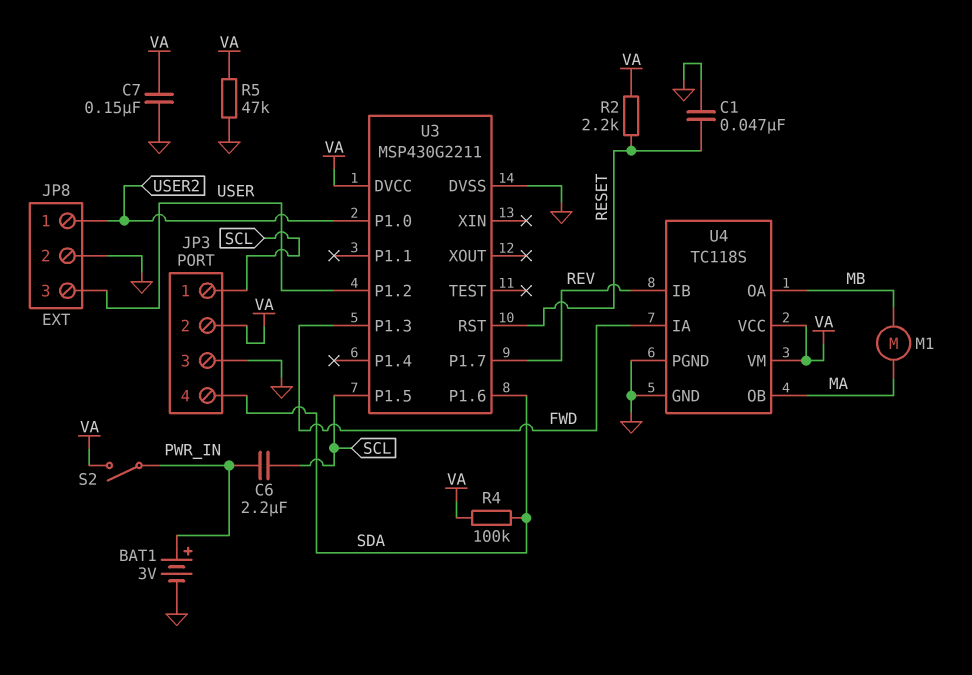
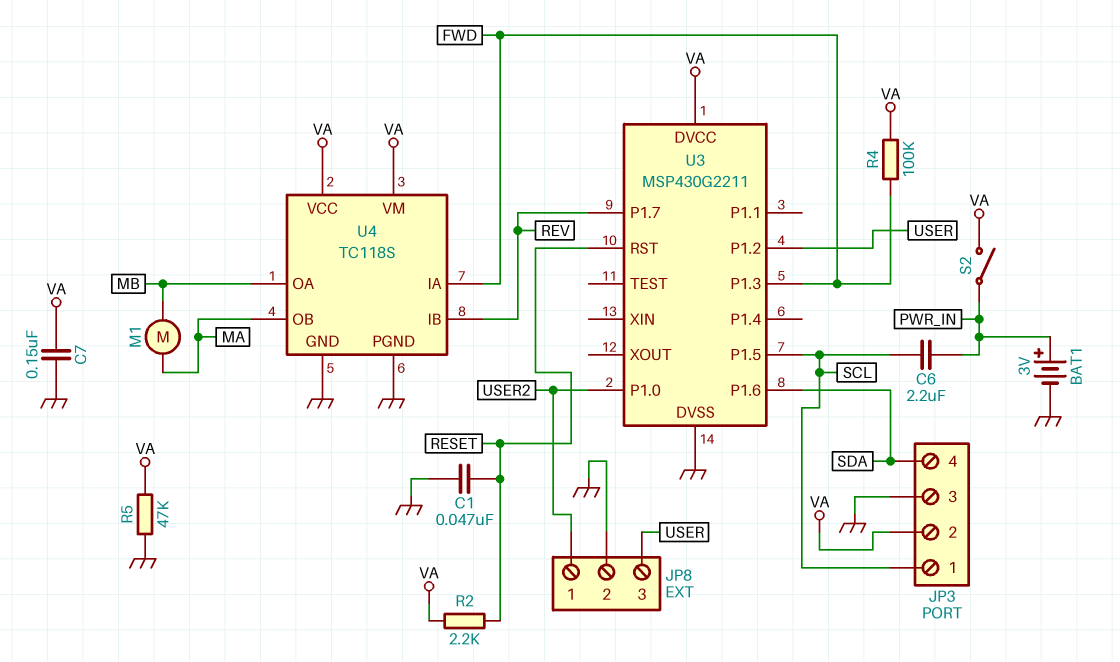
R4: 100k (SDA, VA) -> 100k (FWD, VA)

